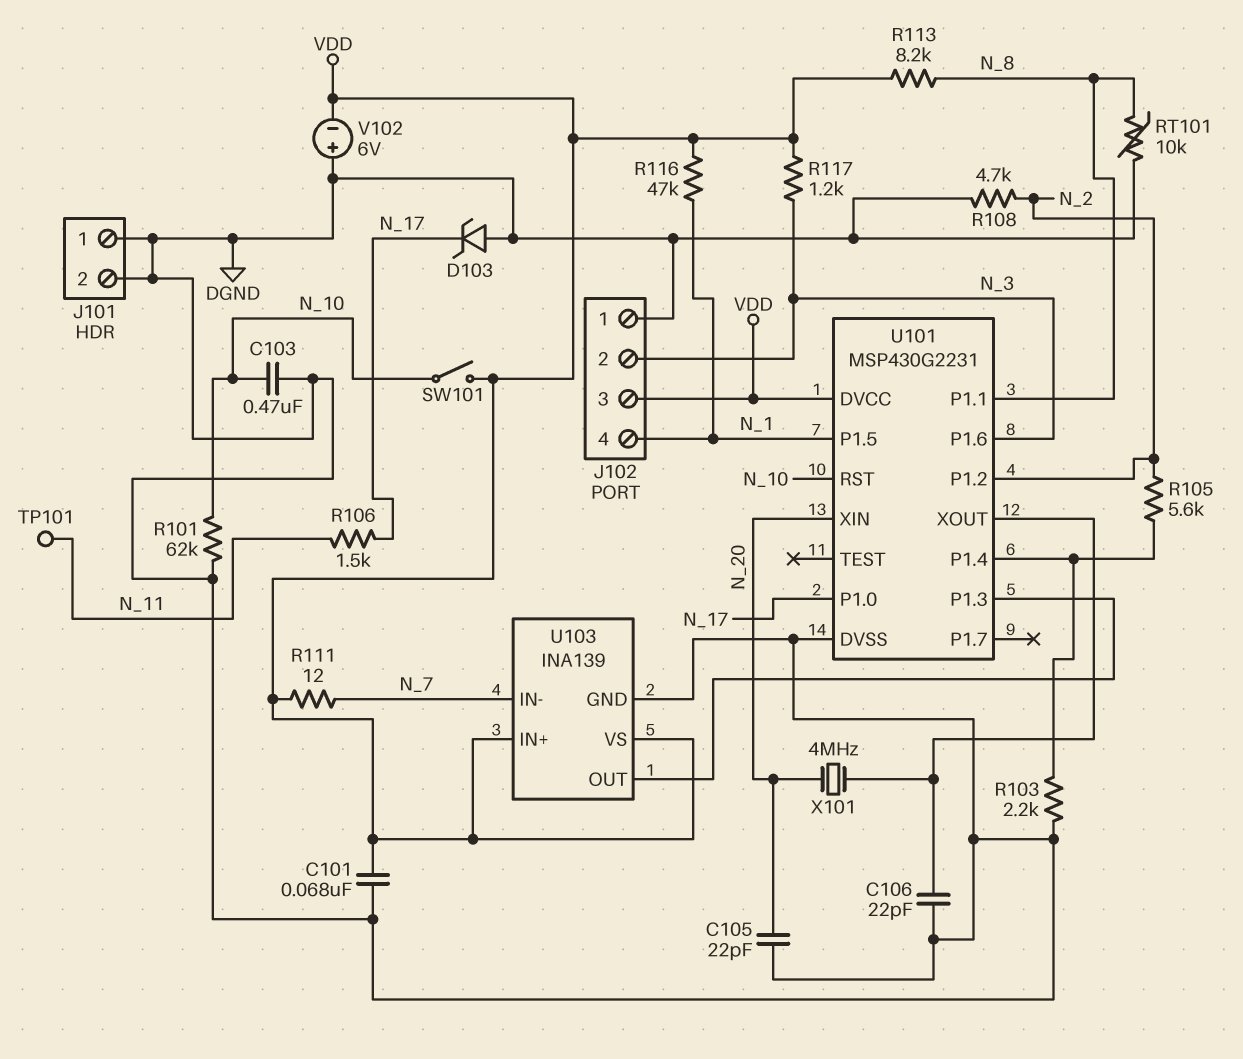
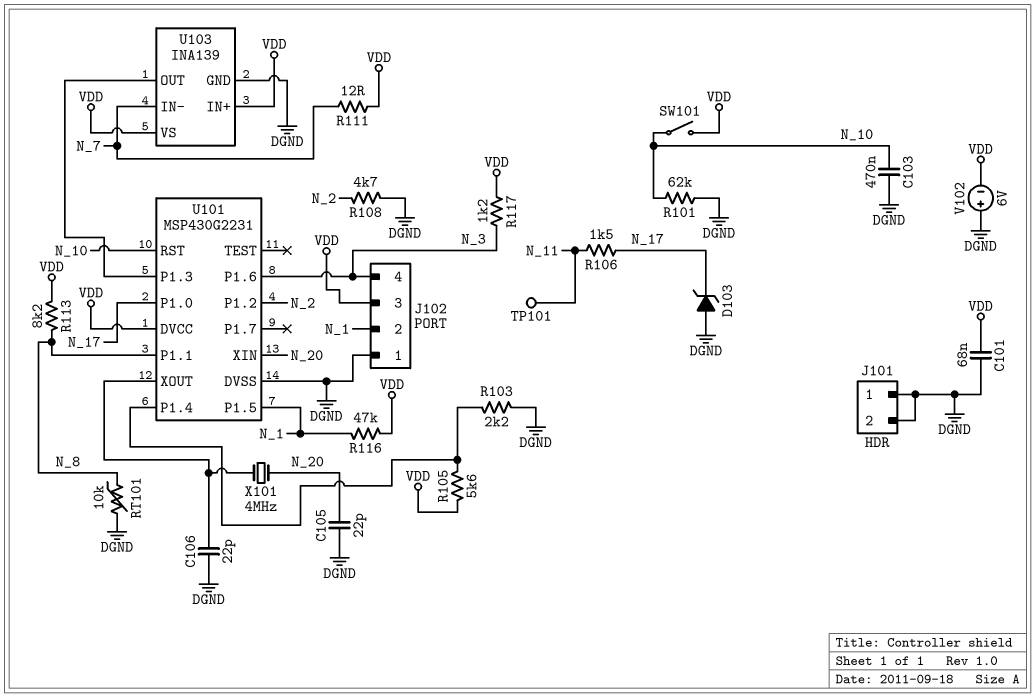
J102 pin 2: N_3 -> N_1
J102 pin 4: N_1 -> N_3
R105: 5.6k (N_2, U101/P1.4) -> 5.6k (U101/P1.4, VDD)

